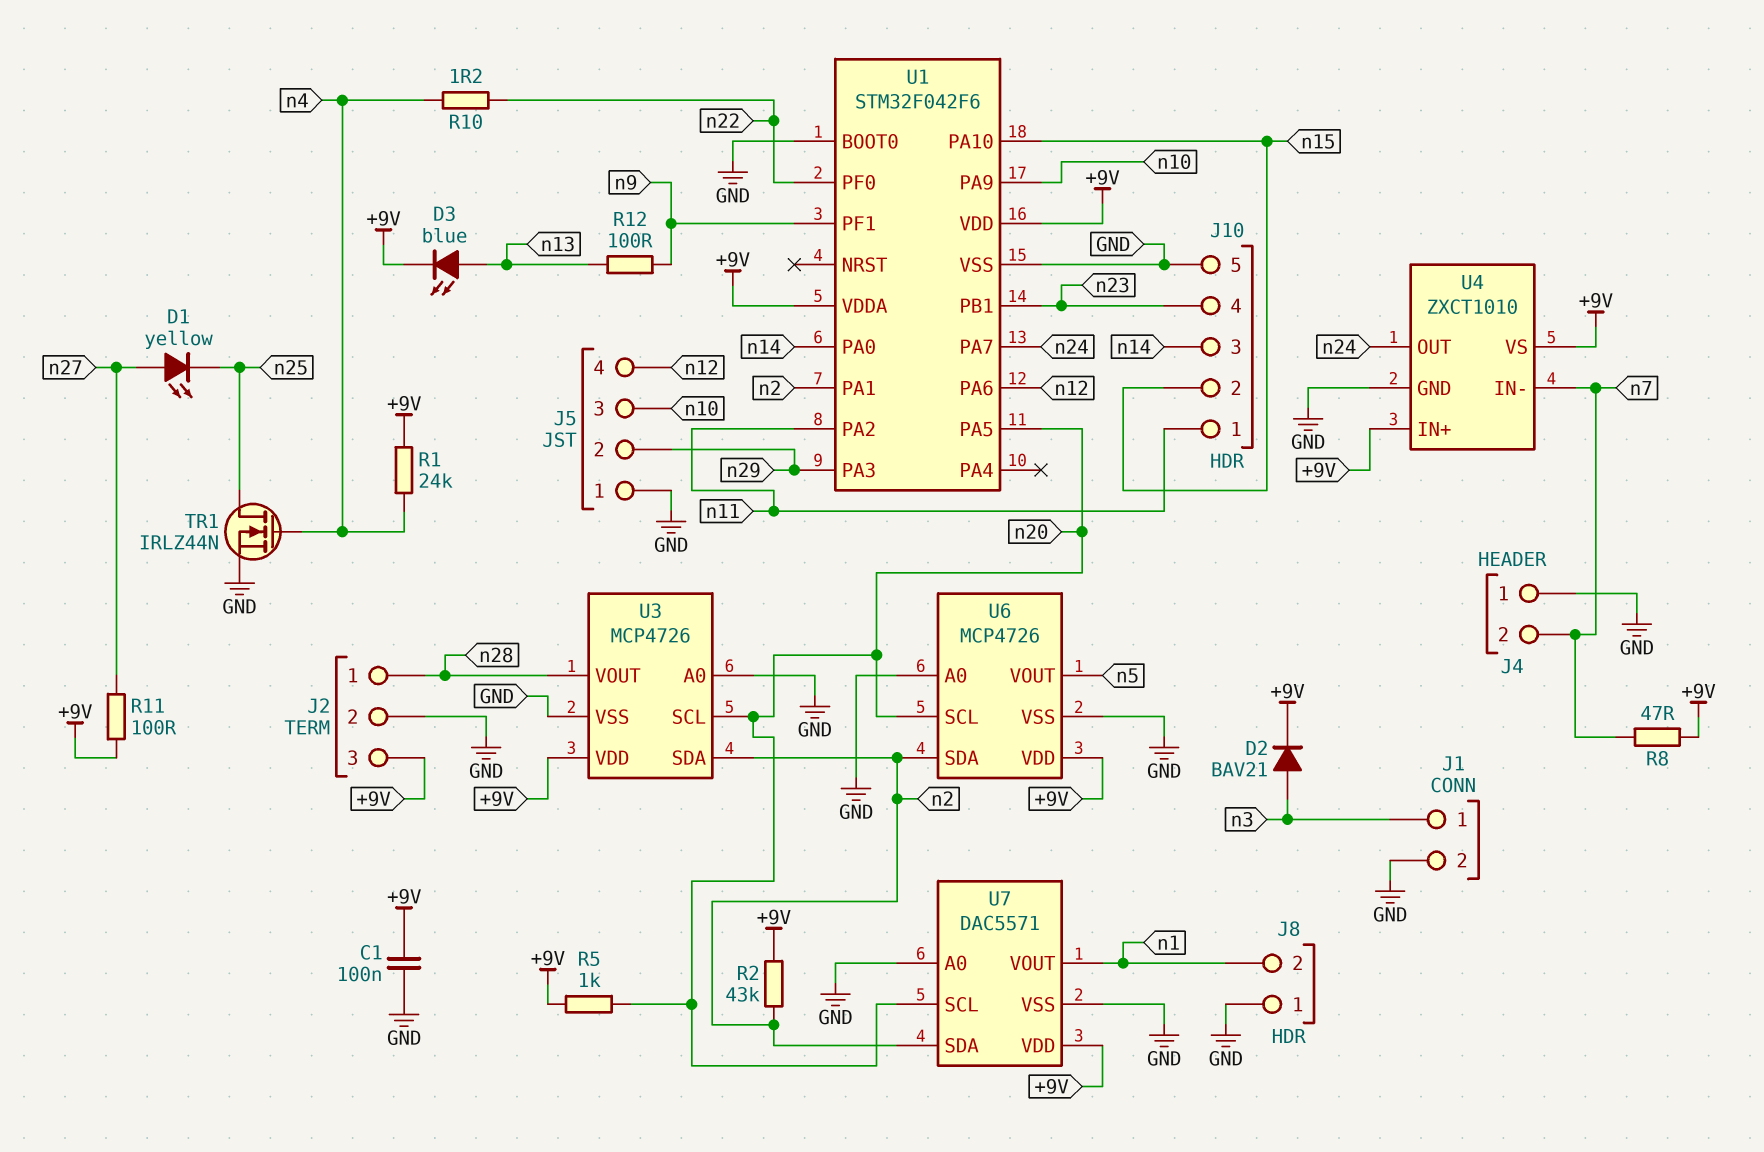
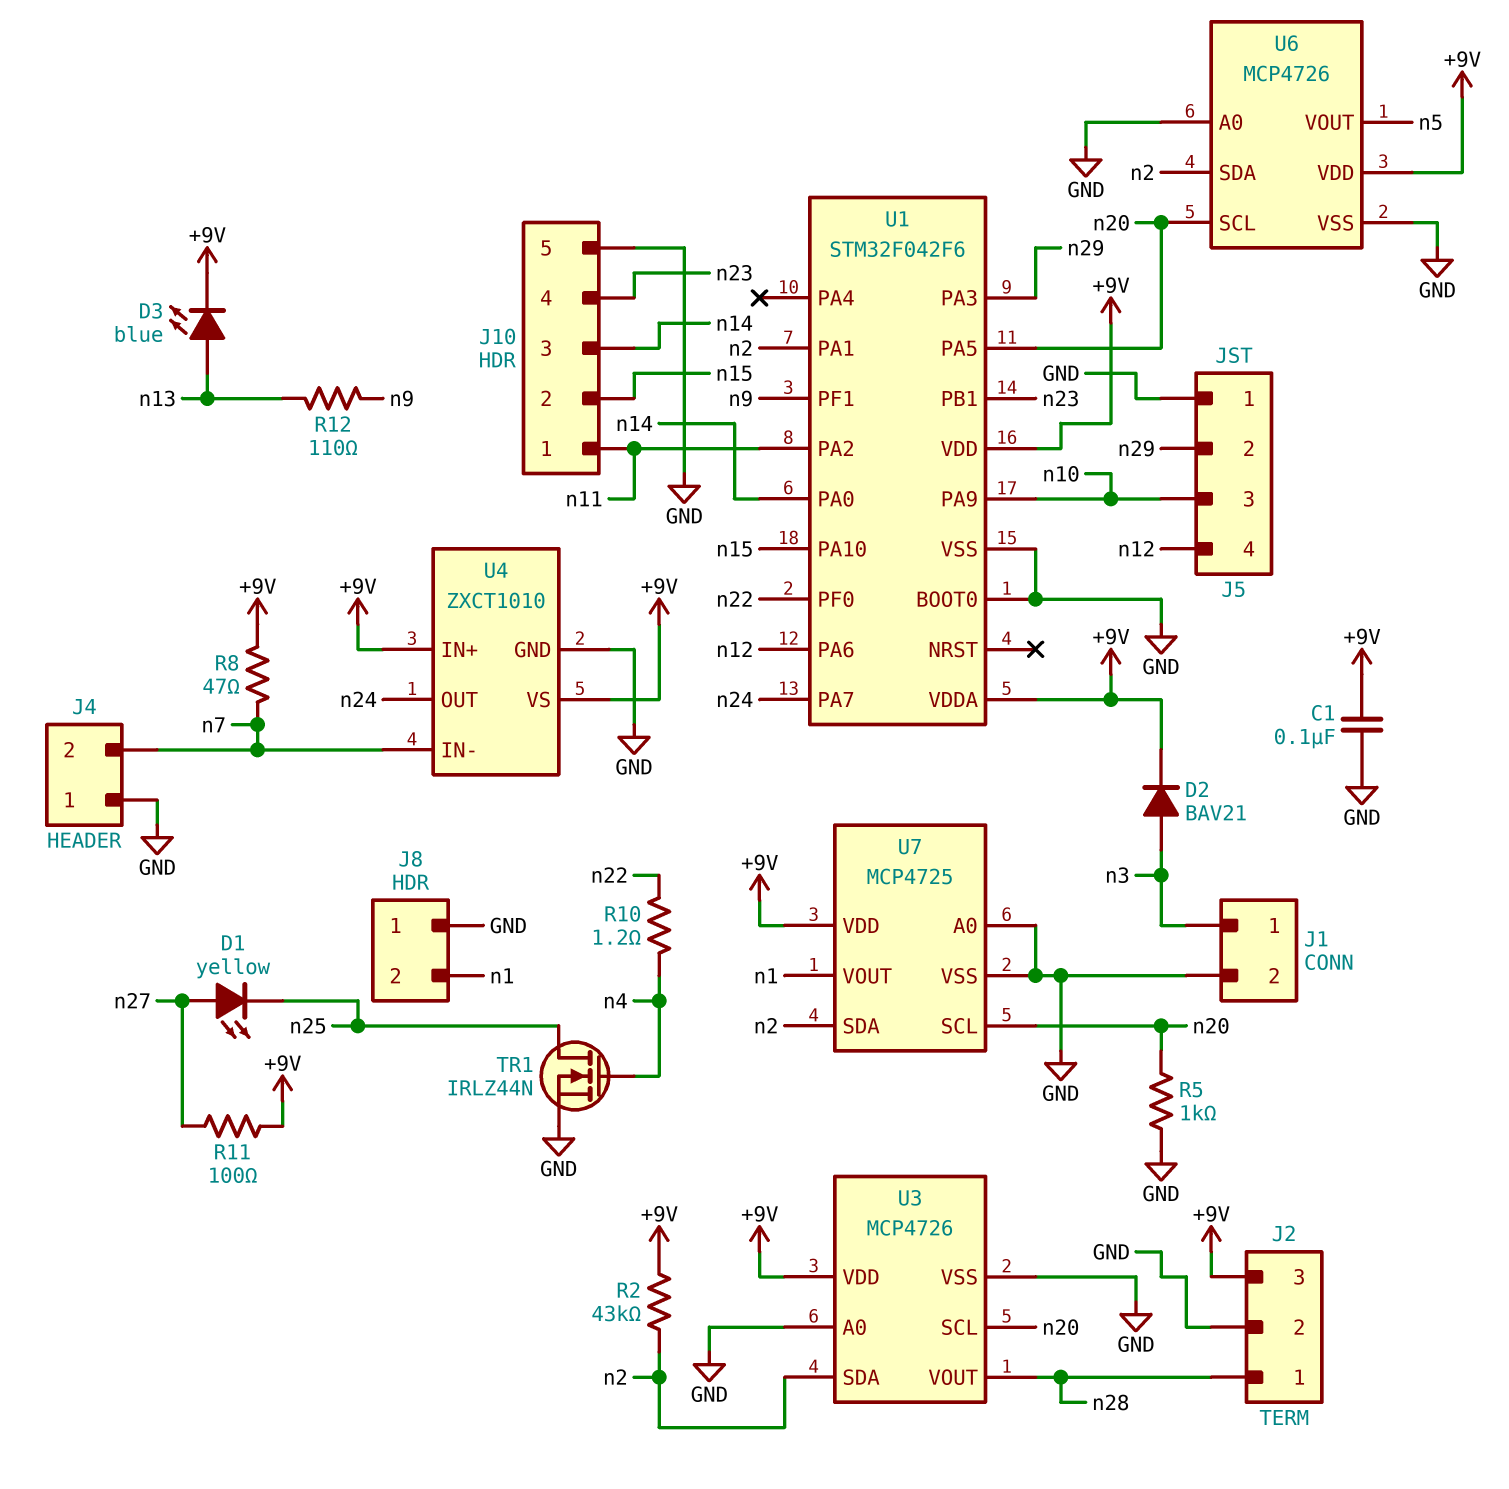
R1: 24k (+9V, n4) -> none
R5: 1k (+9V, n20) -> 1k (GND, n20)
R12: 100 (n9, n13) -> 110 (n9, n13)
U7: DAC5571 -> MCP4725

